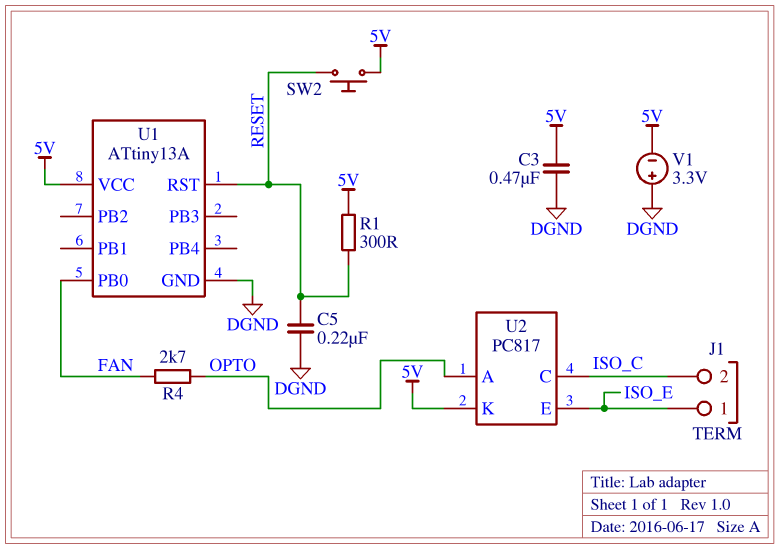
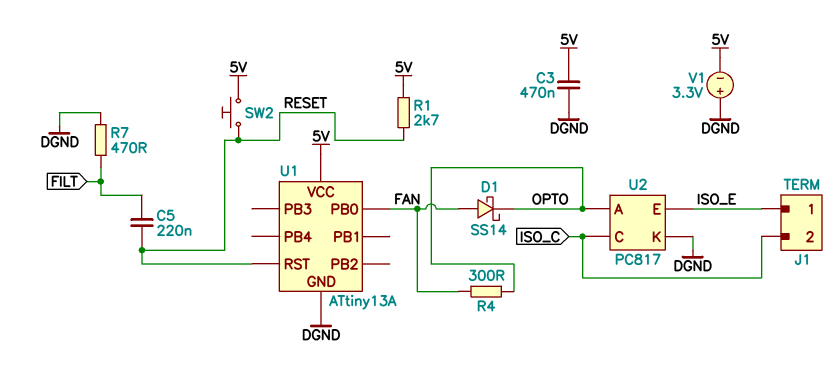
C5: 220nF (DGND, RESET) -> 220nF (FILT, RESET)
D1: none -> schottky SS14 (A FAN, K OPTO)
R1: 300 (5V, RESET) -> 2.7k (5V, RESET)
R4: 2.7k (FAN, OPTO) -> 300 (FAN, OPTO)
R7: none -> 470 (DGND, FILT)
U2 pin K: 5V -> DGND

